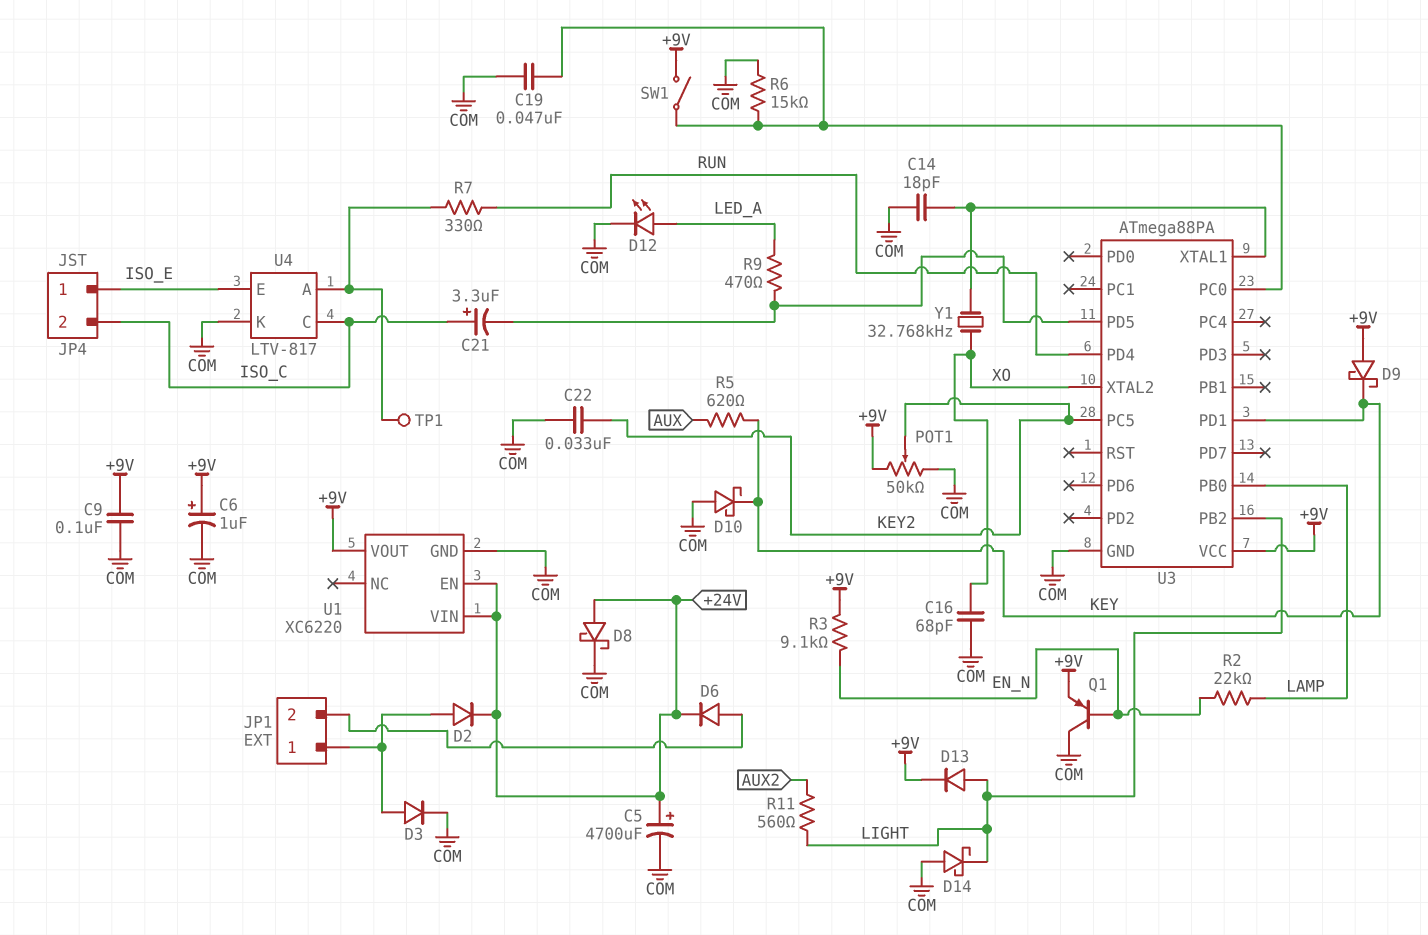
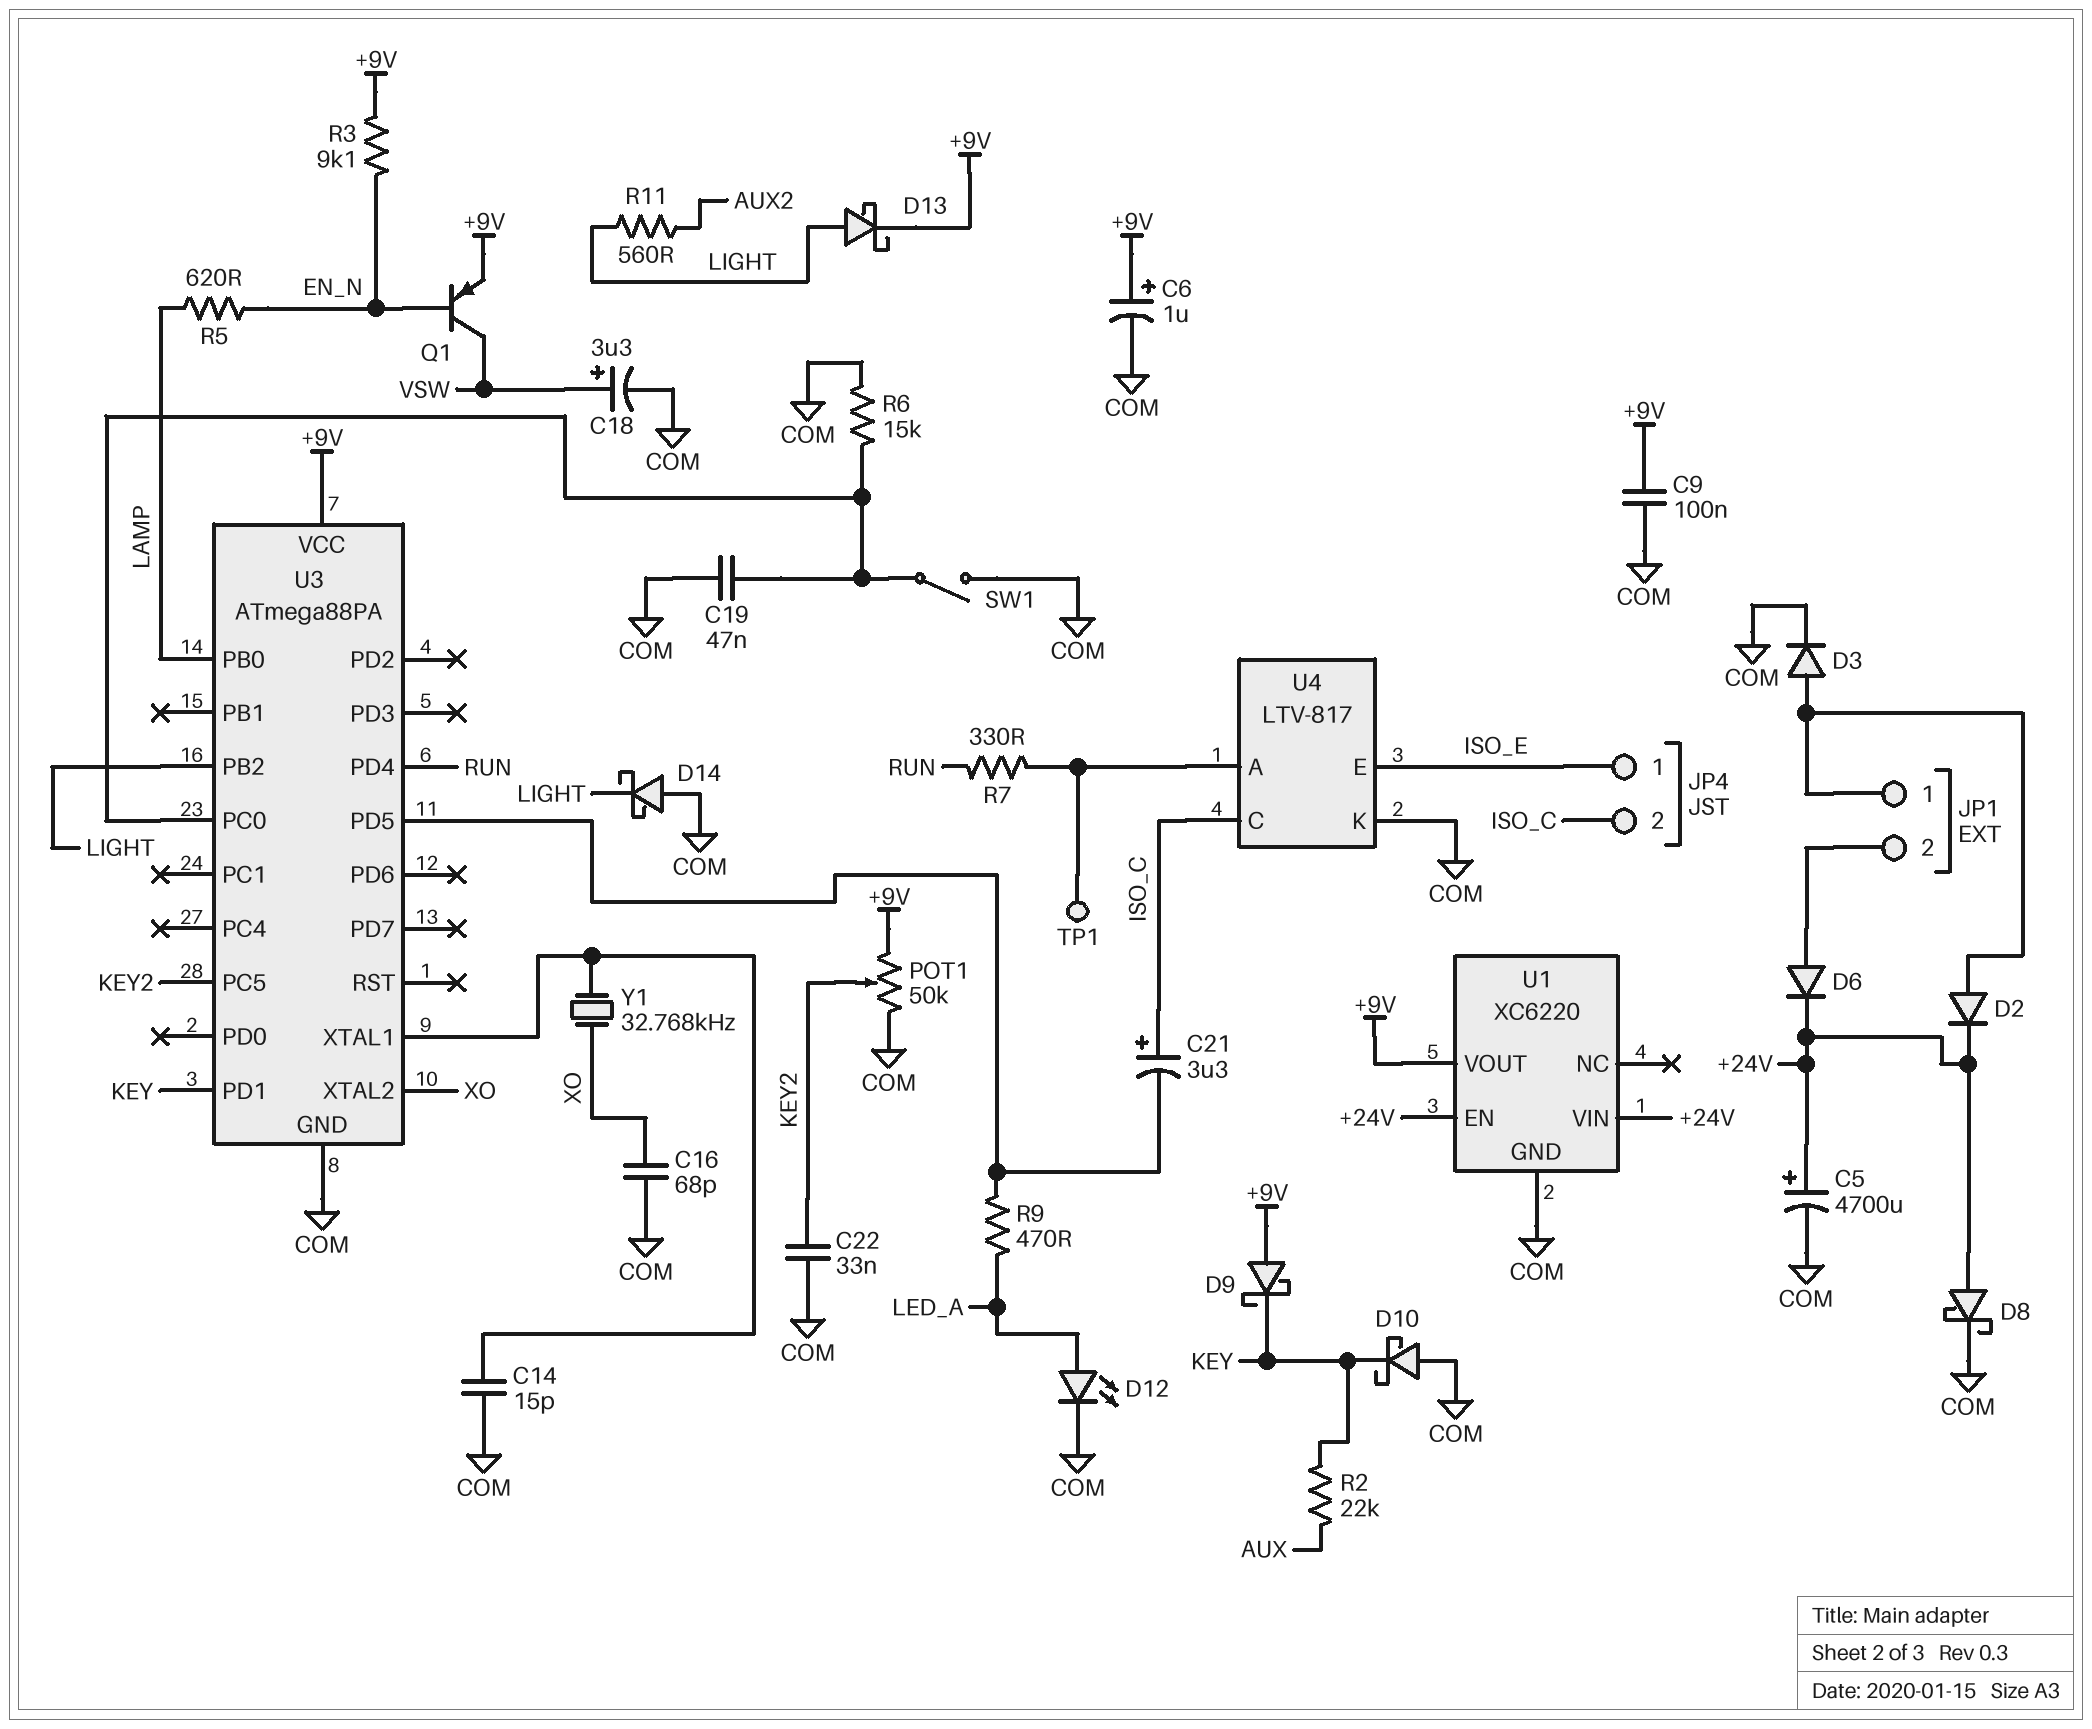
C14: 18pF (COM, U3/XTAL1) -> 15pF (COM, U3/XTAL1)
C18: none -> 3.3uF (plus VSW, minus COM)
D13: diode (A LIGHT, K +9V) -> schottky (A LIGHT, K +9V)
Q1: PNP (B EN_N, C COM, E +9V) -> PNP (B EN_N, C VSW, E +9V)
R2: 22k (EN_N, LAMP) -> 22k (AUX, KEY)
R5: 620 (AUX, KEY) -> 620 (EN_N, LAMP)
SW1: switch (+9V, U3/PC0) -> switch (COM, U3/PC0)

